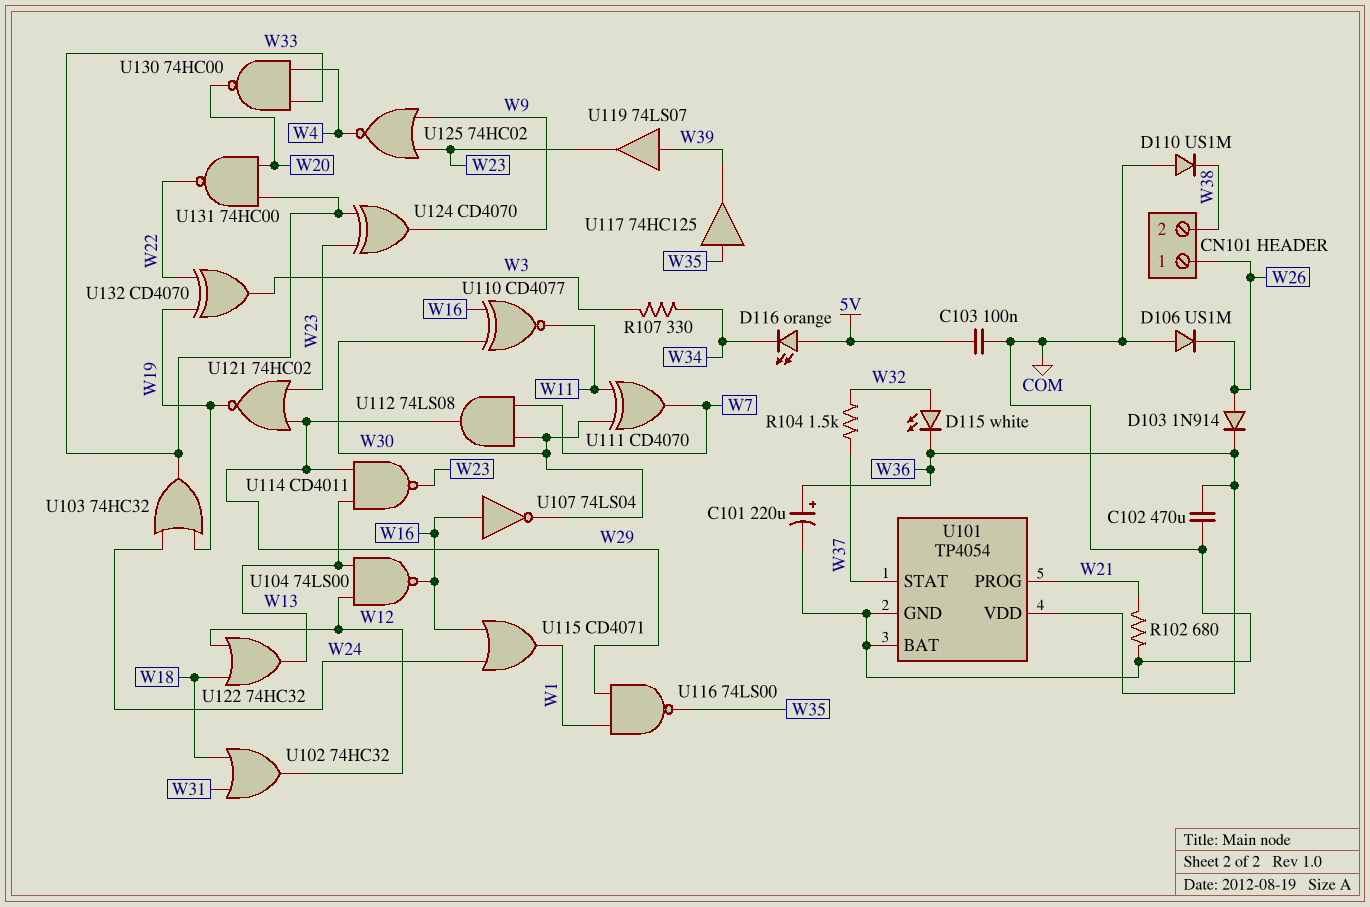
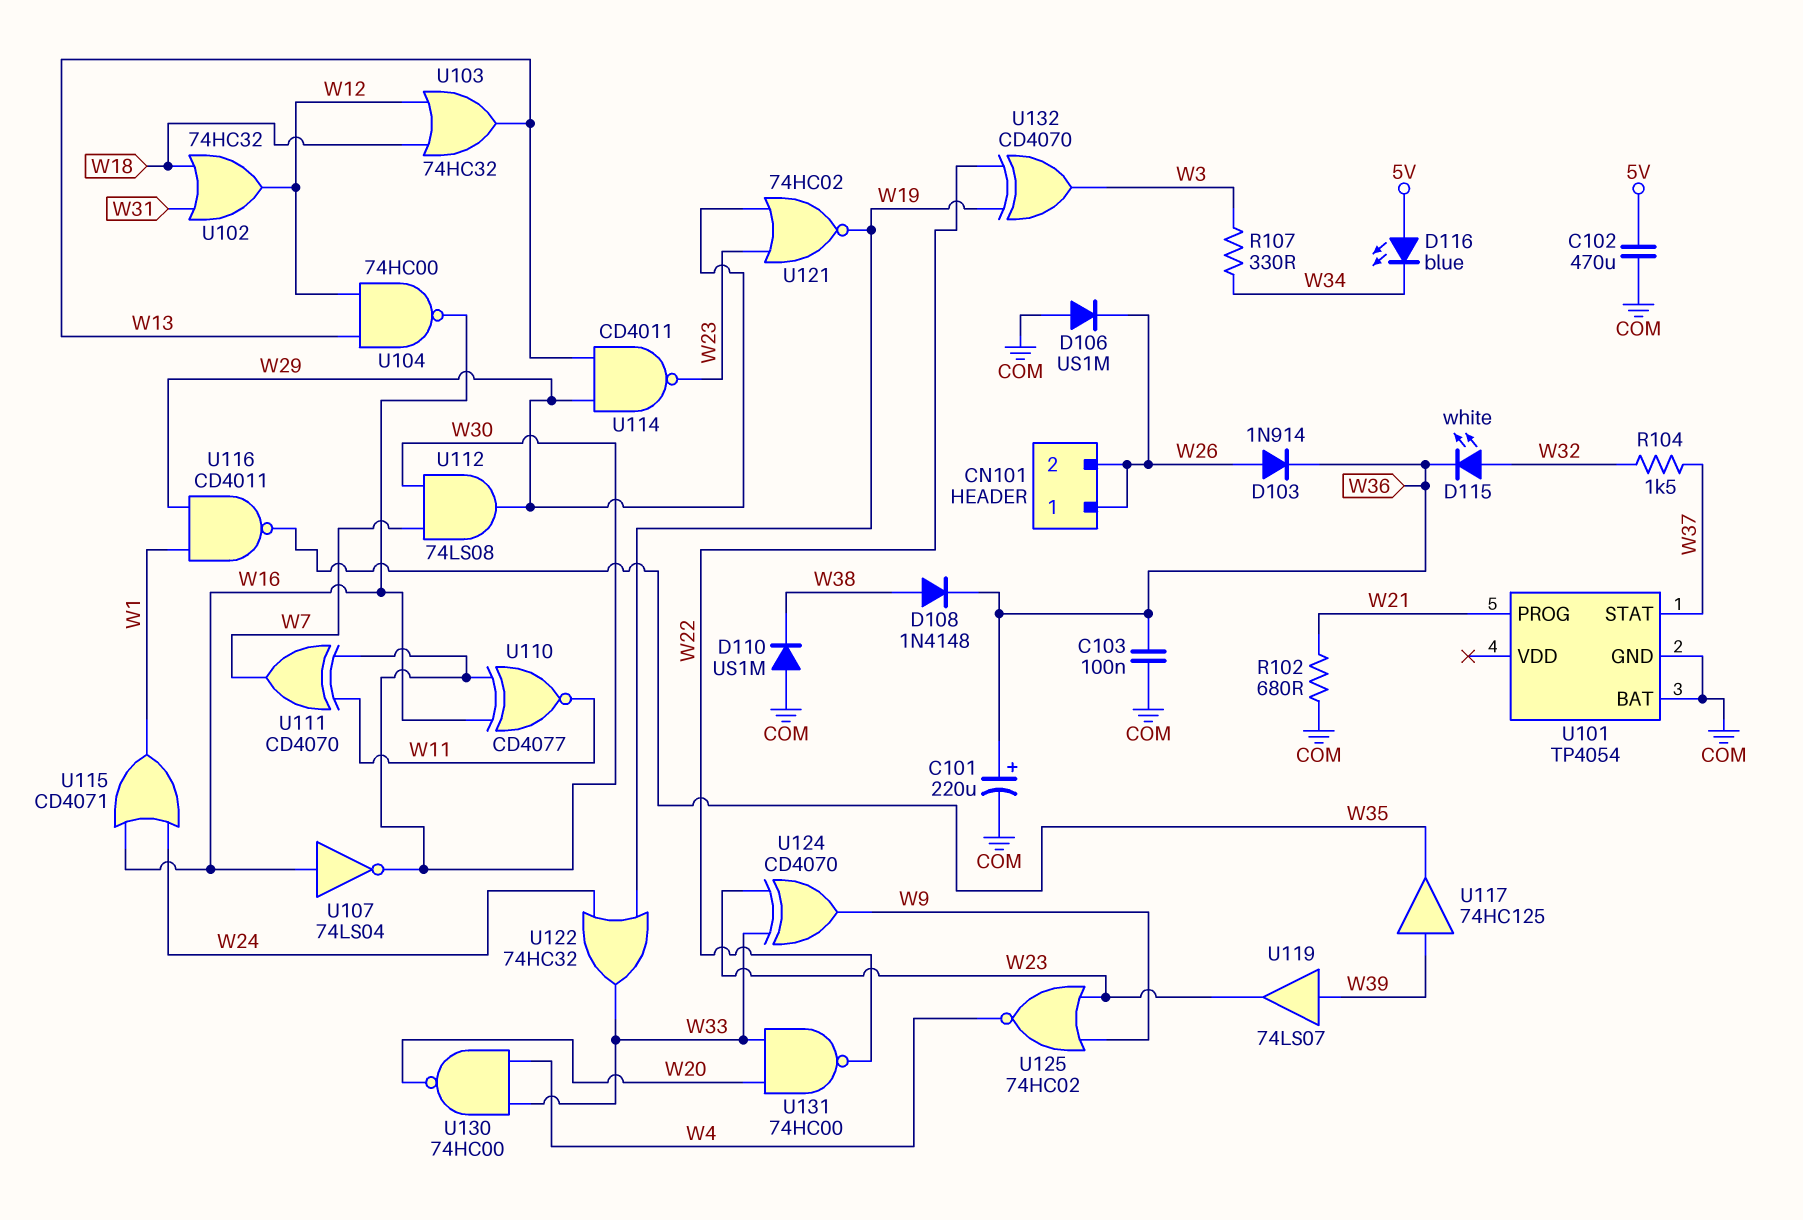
C102: 470uF (COM, W36) -> 470uF (5V, COM)
C103: 100nF (5V, COM) -> 100nF (COM, W36)
CN101 pin 2: W38 -> W26
D108: none -> diode 1N4148 (A W38, K W36)
D116: LED orange (A 5V, K W34) -> LED blue (A 5V, K W34)
U101 pin VDD: W36 -> none
U103: OR 74HC32 (in W19, in W24, out W33) -> OR 74HC32 (in W12, in W18, out W13)
U104: NAND 74LS00 (in W12, in W13, out W16) -> NAND 74HC00 (in W12, in W13, out W16)
U116: NAND 74LS00 (in W1, in W29, out W35) -> NAND CD4011 (in W1, in W29, out W35)
U117: buffer 74HC125 (in W35, out W39) -> buffer 74HC125 (in W39, out W35)
U122: OR 74HC32 (in W12, in W18, out W13) -> OR 74HC32 (in W19, in W24, out W33)

